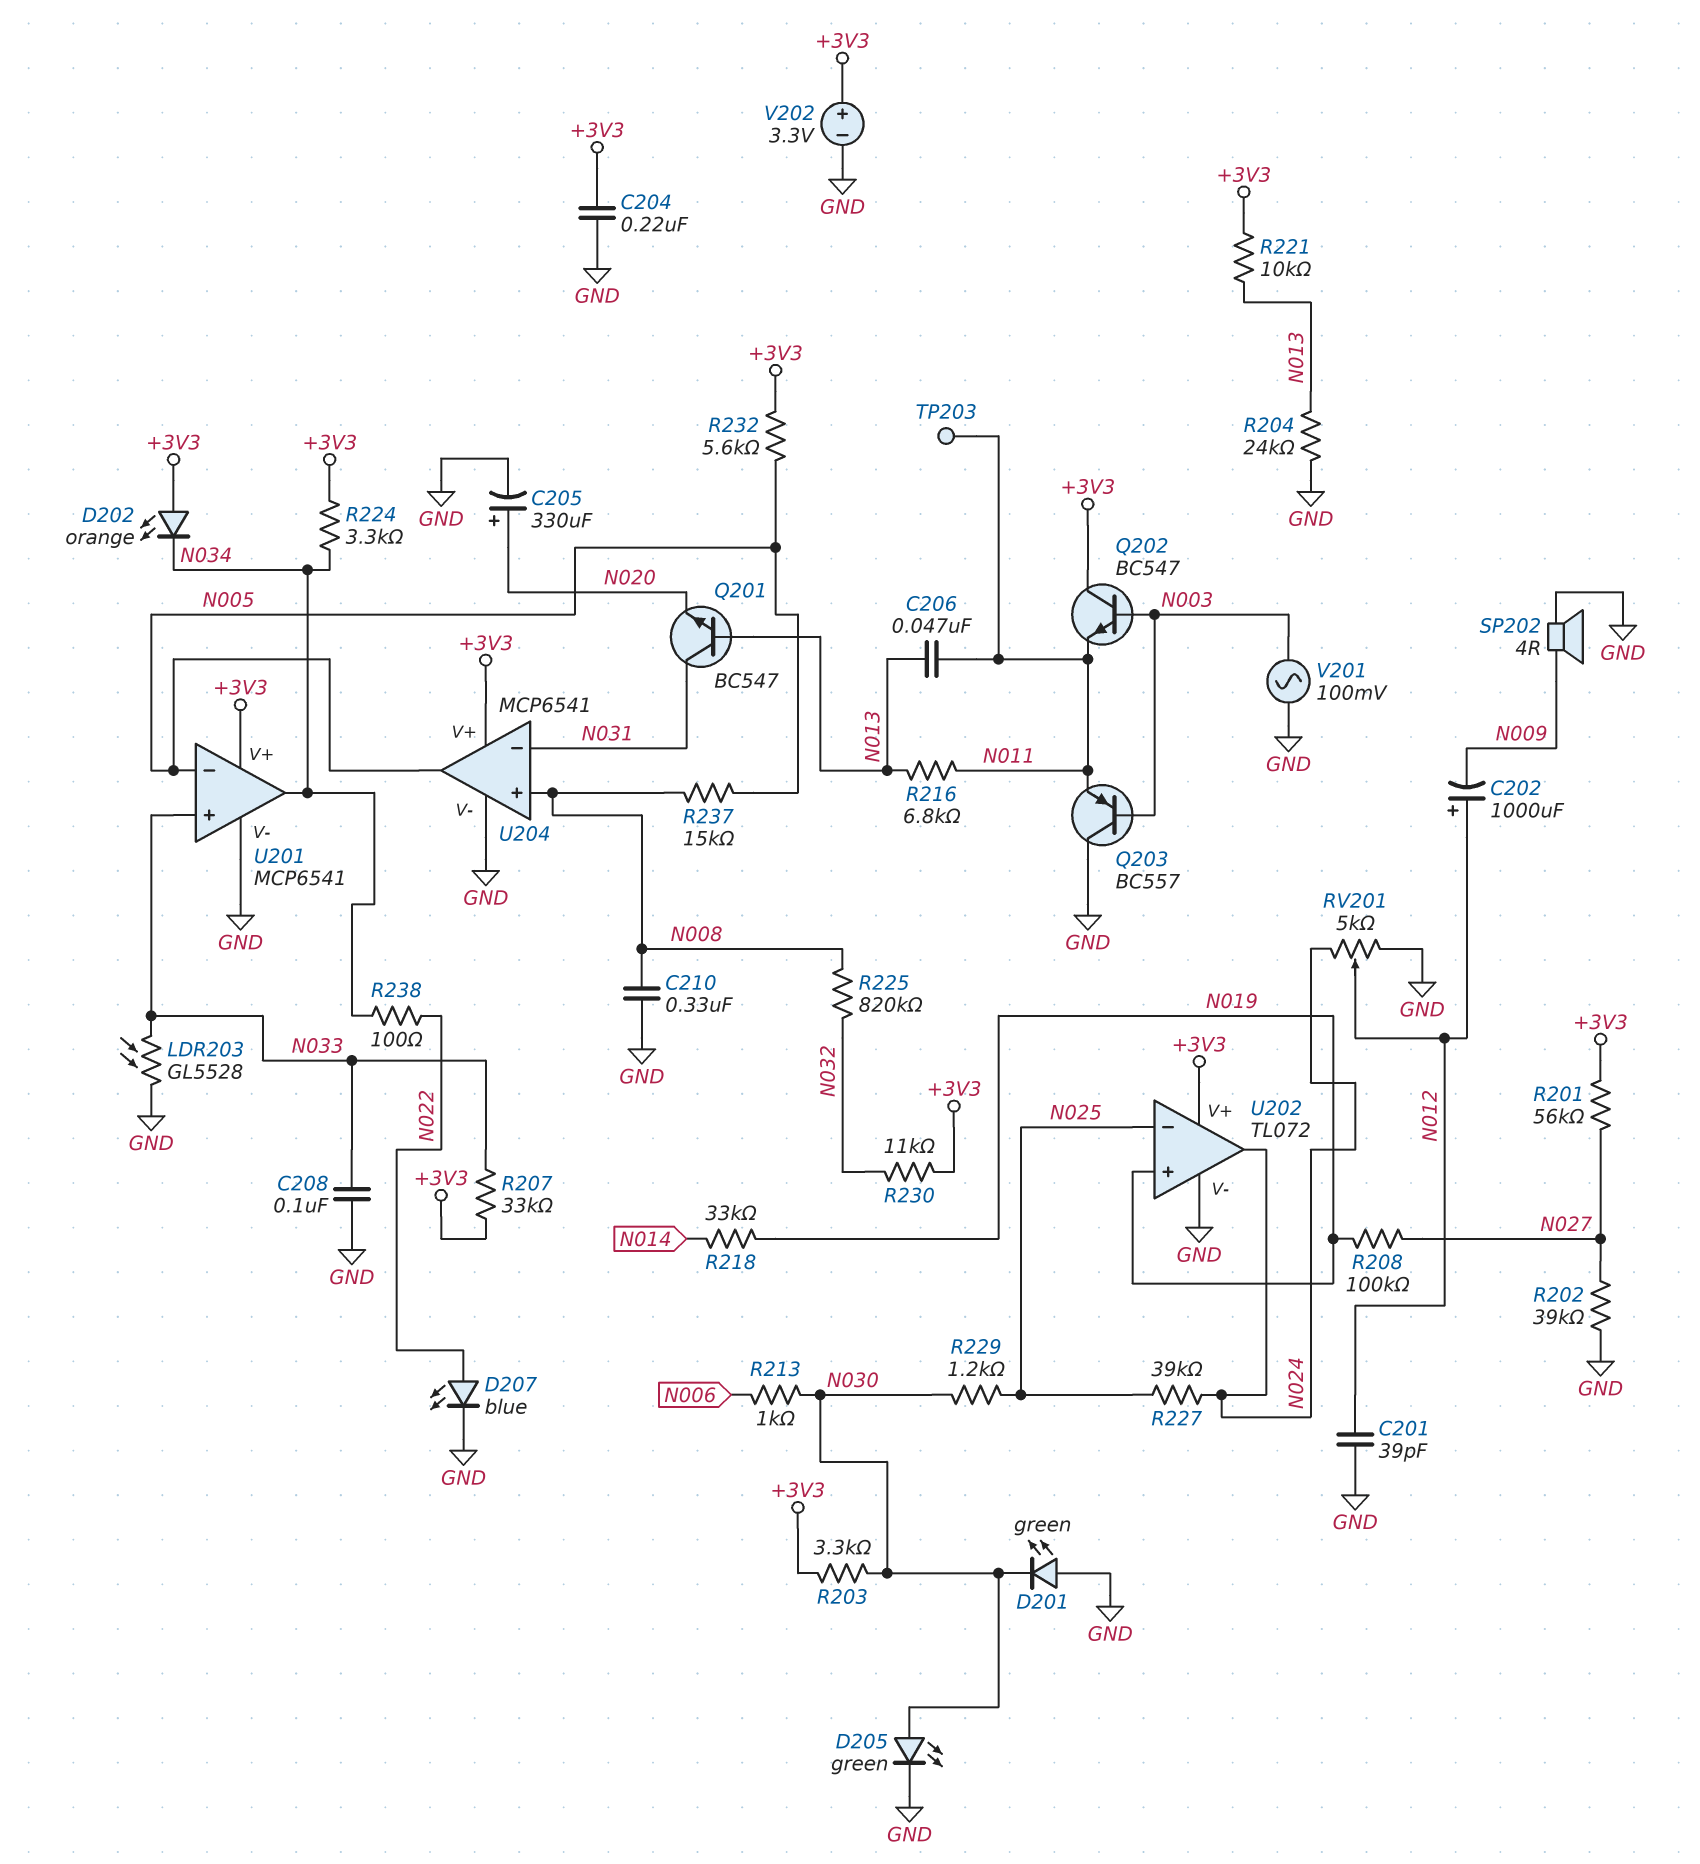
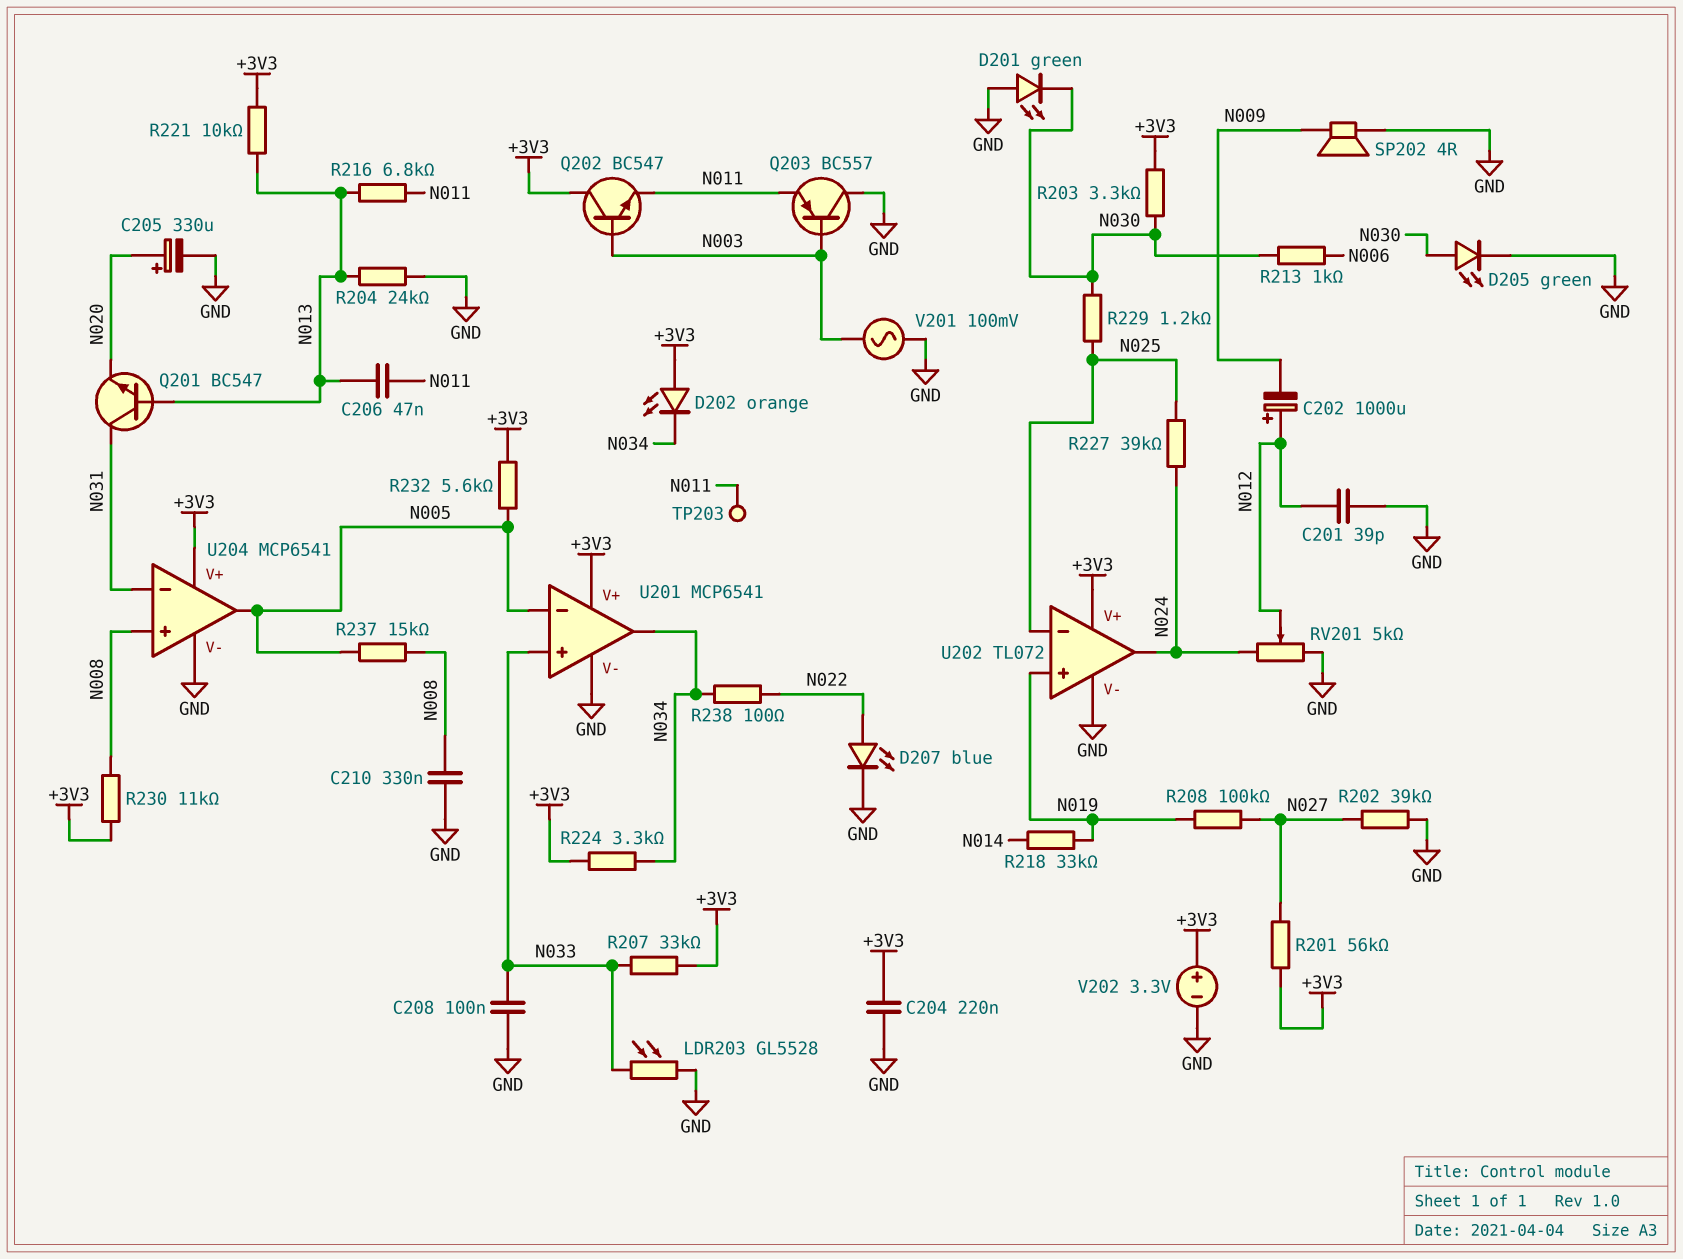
R225: 820k (N008, N032) -> none
R230: 11k (+3V3, N032) -> 11k (+3V3, N008)

